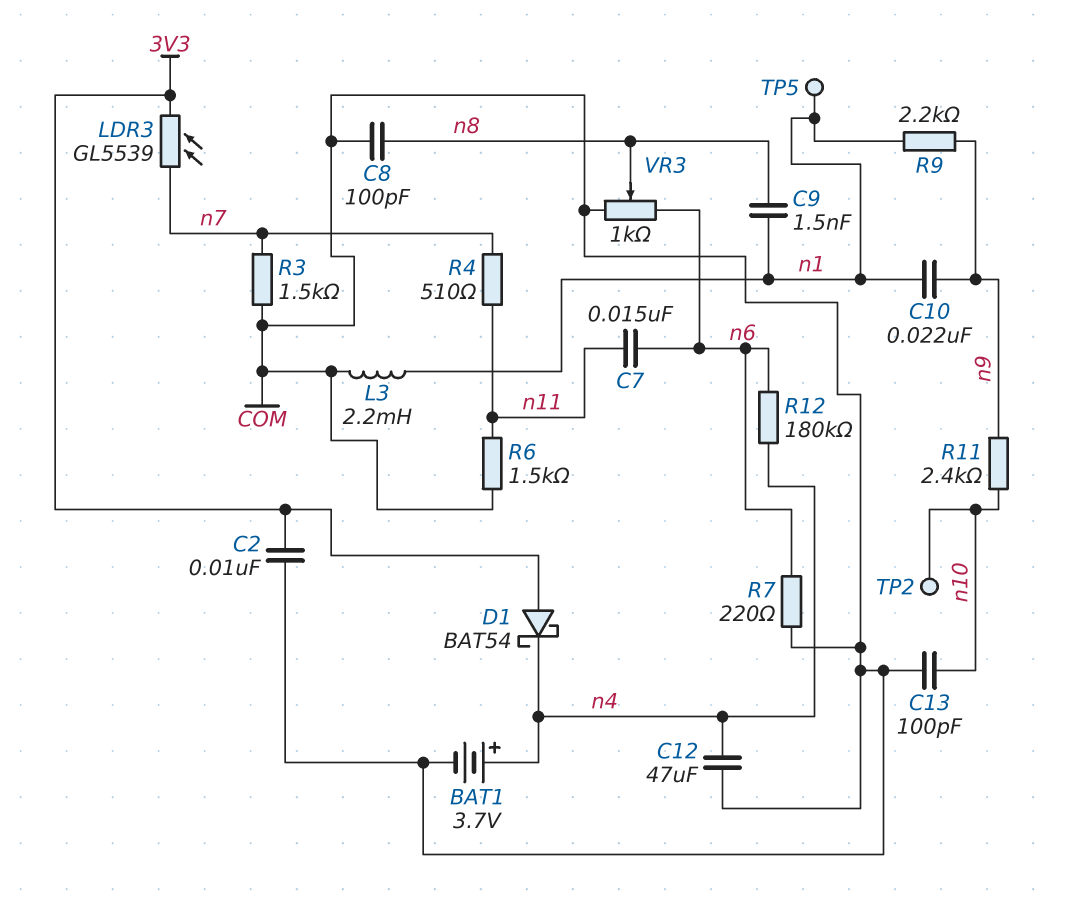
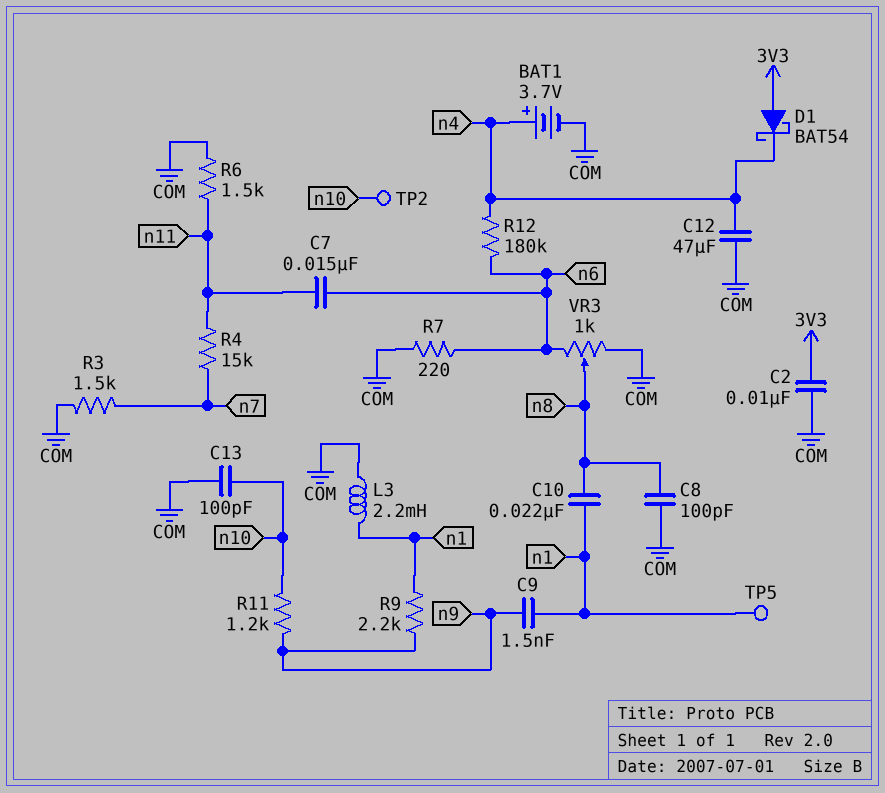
C9: 1.5nF (n1, n8) -> 1.5nF (n1, n9)
C10: 22nF (n1, n9) -> 22nF (n1, n8)
LDR3: GL5539 (3V3, n7) -> none
R4: 510 (n7, n11) -> 15k (n7, n11)
R11: 2.4k (n9, n10) -> 1.2k (n9, n10)

